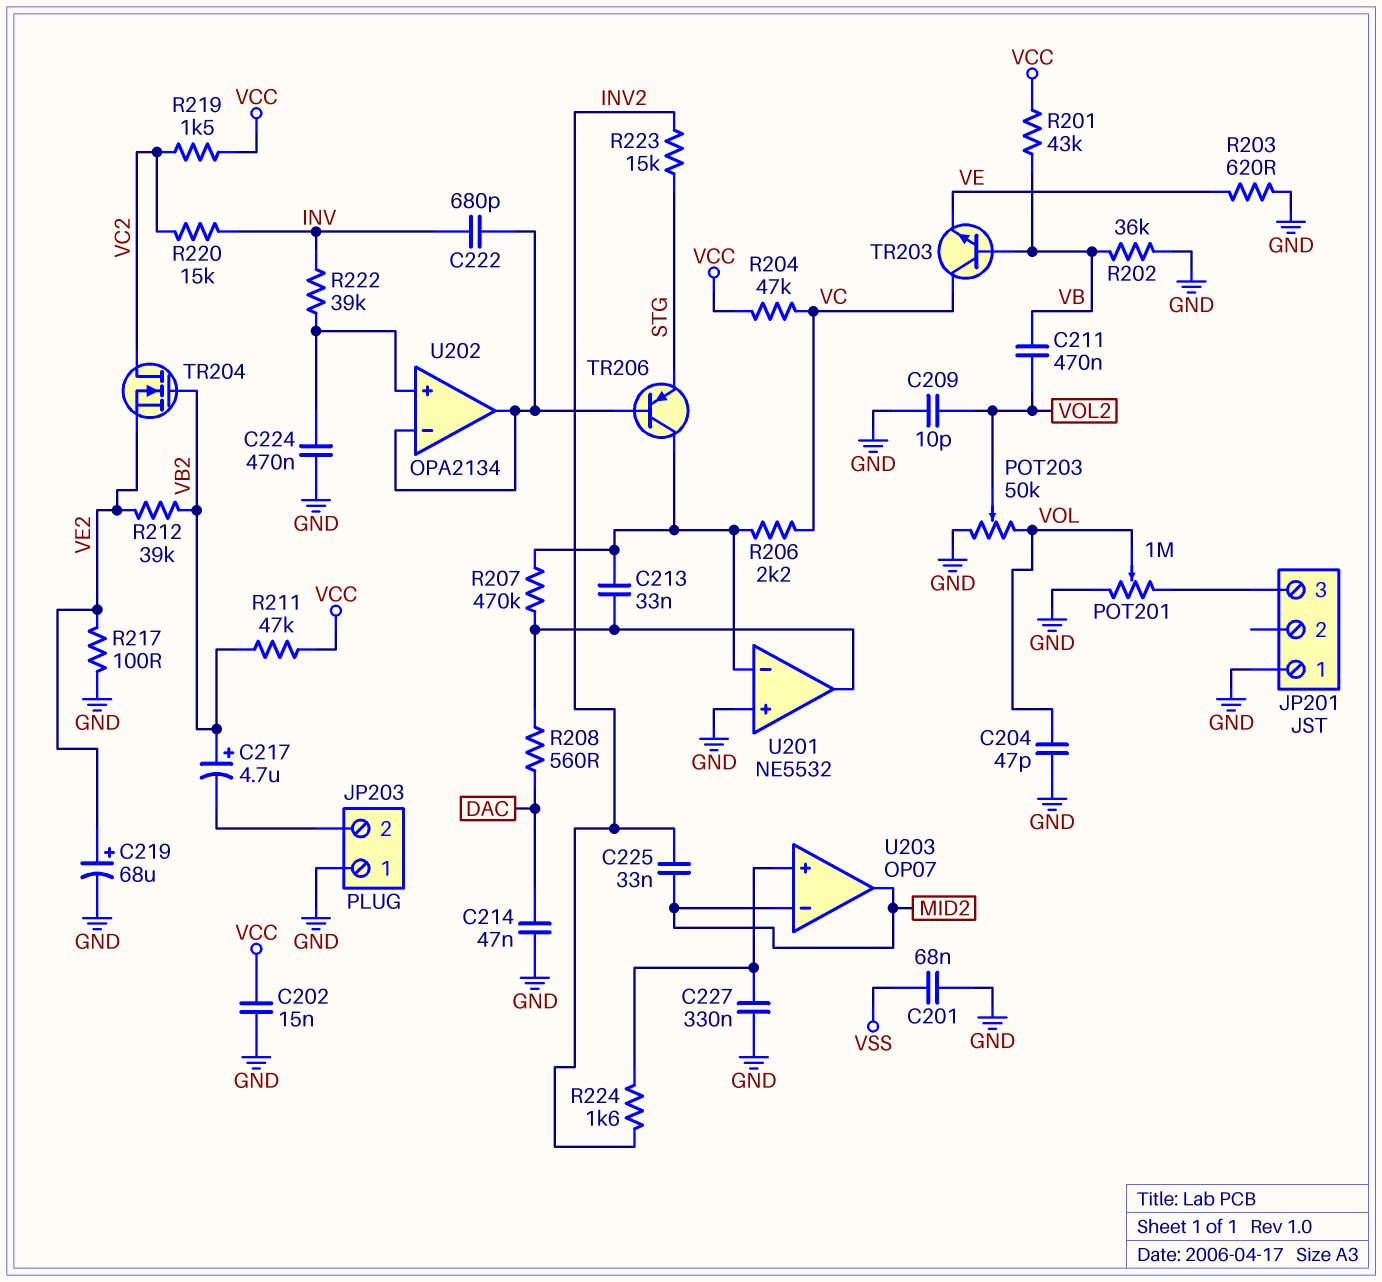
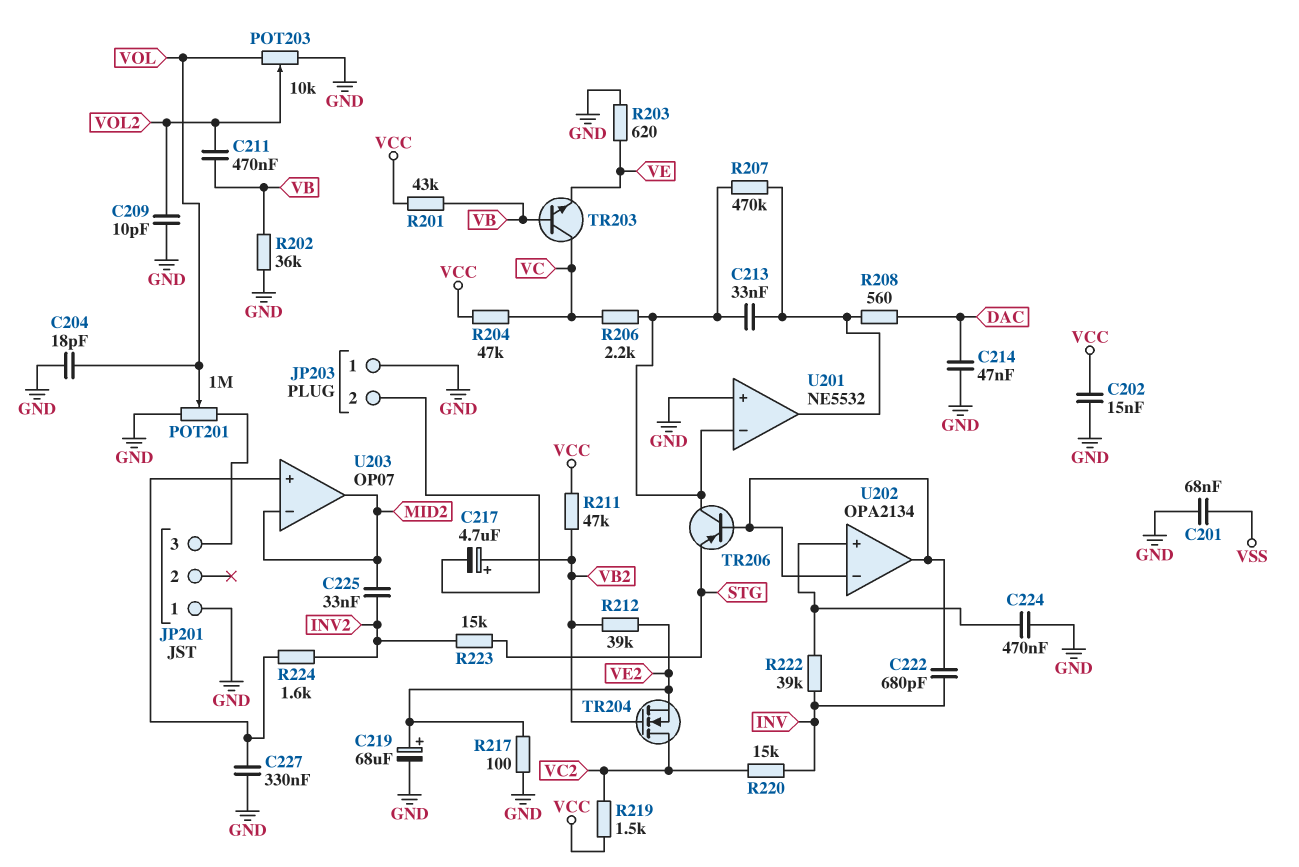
C204: 47pF (GND, VOL) -> 18pF (GND, VOL)
POT203: 50k (GND, VOL, wiper VOL2) -> 10k (GND, VOL, wiper VOL2)

